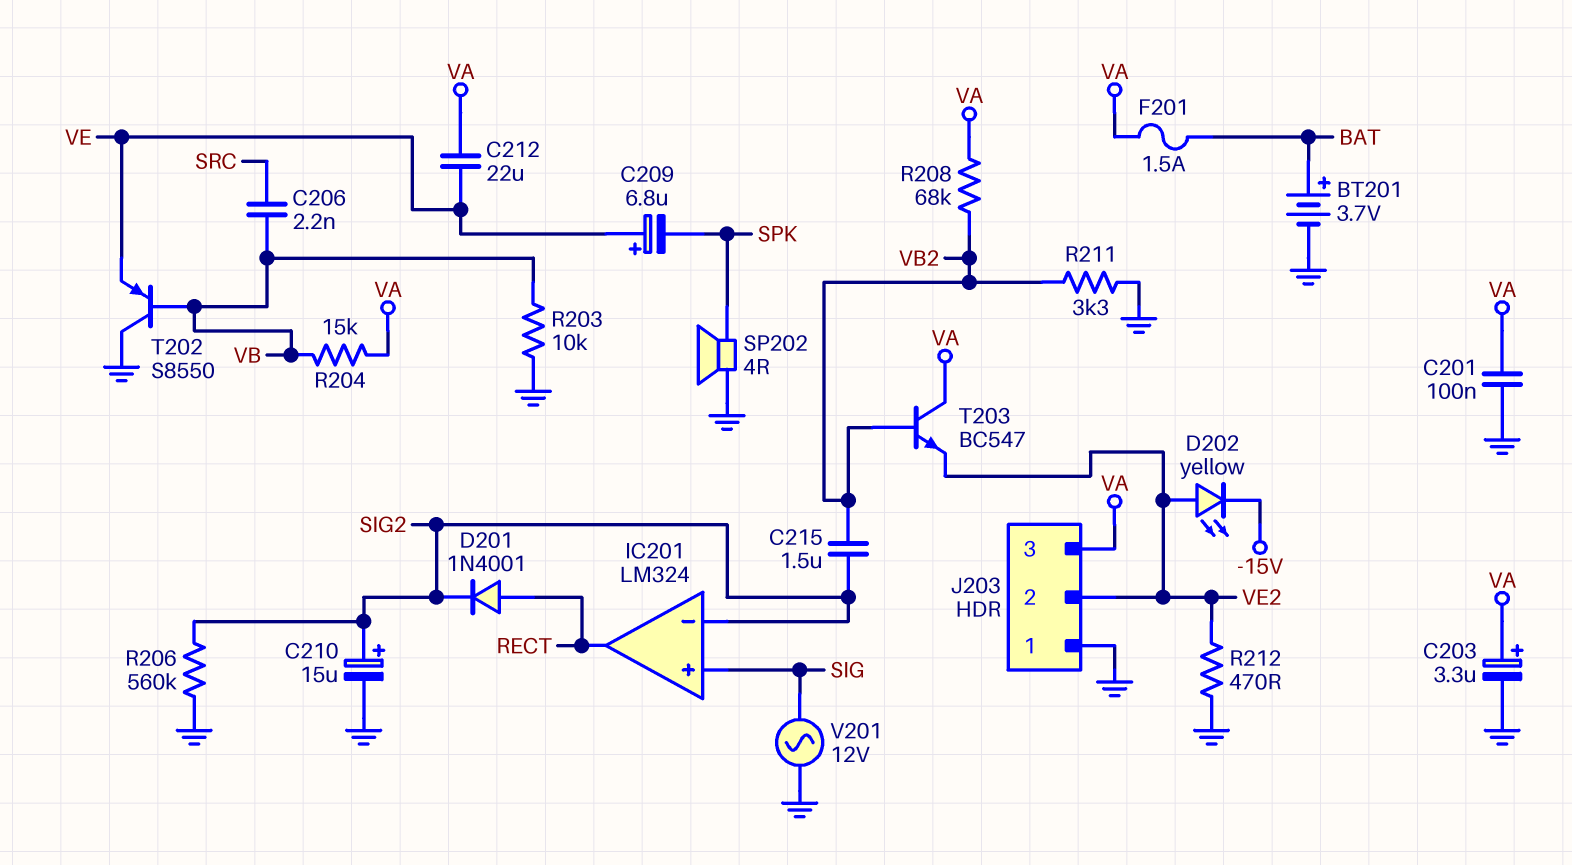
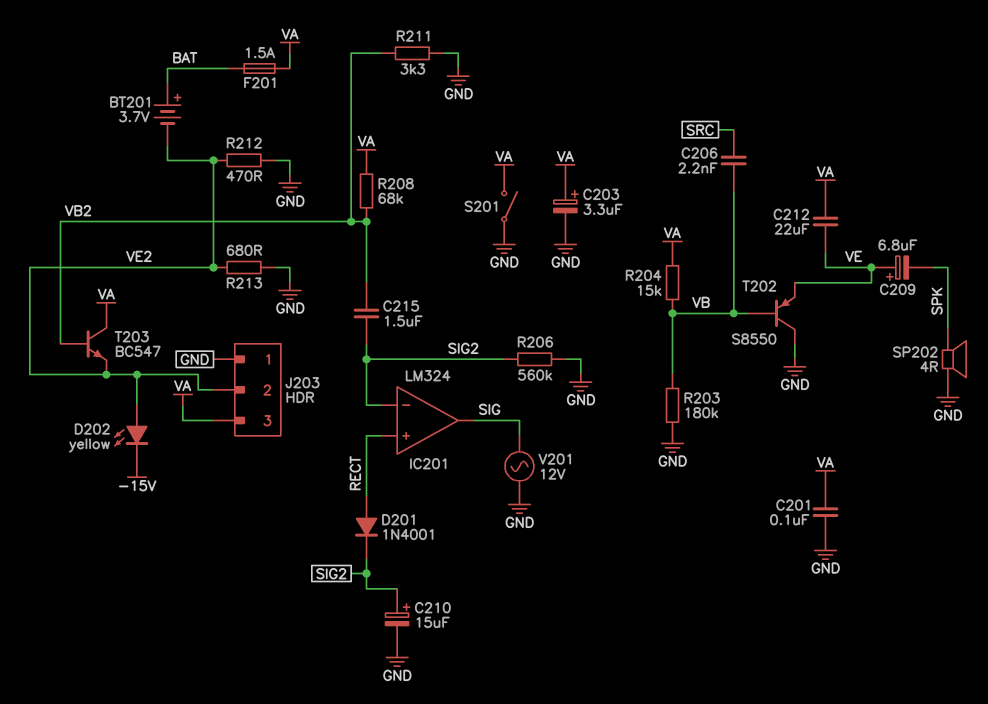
BT201: 3.7V (plus BAT, minus GND) -> 3.7V (plus BAT, minus VE2)
IC201 pin in+: SIG -> RECT
IC201 pin out: RECT -> SIG
R203: 10k (GND, VB) -> 180k (GND, VB)
R213: none -> 680 (GND, VE2)
S201: none -> switch (GND, VA)

